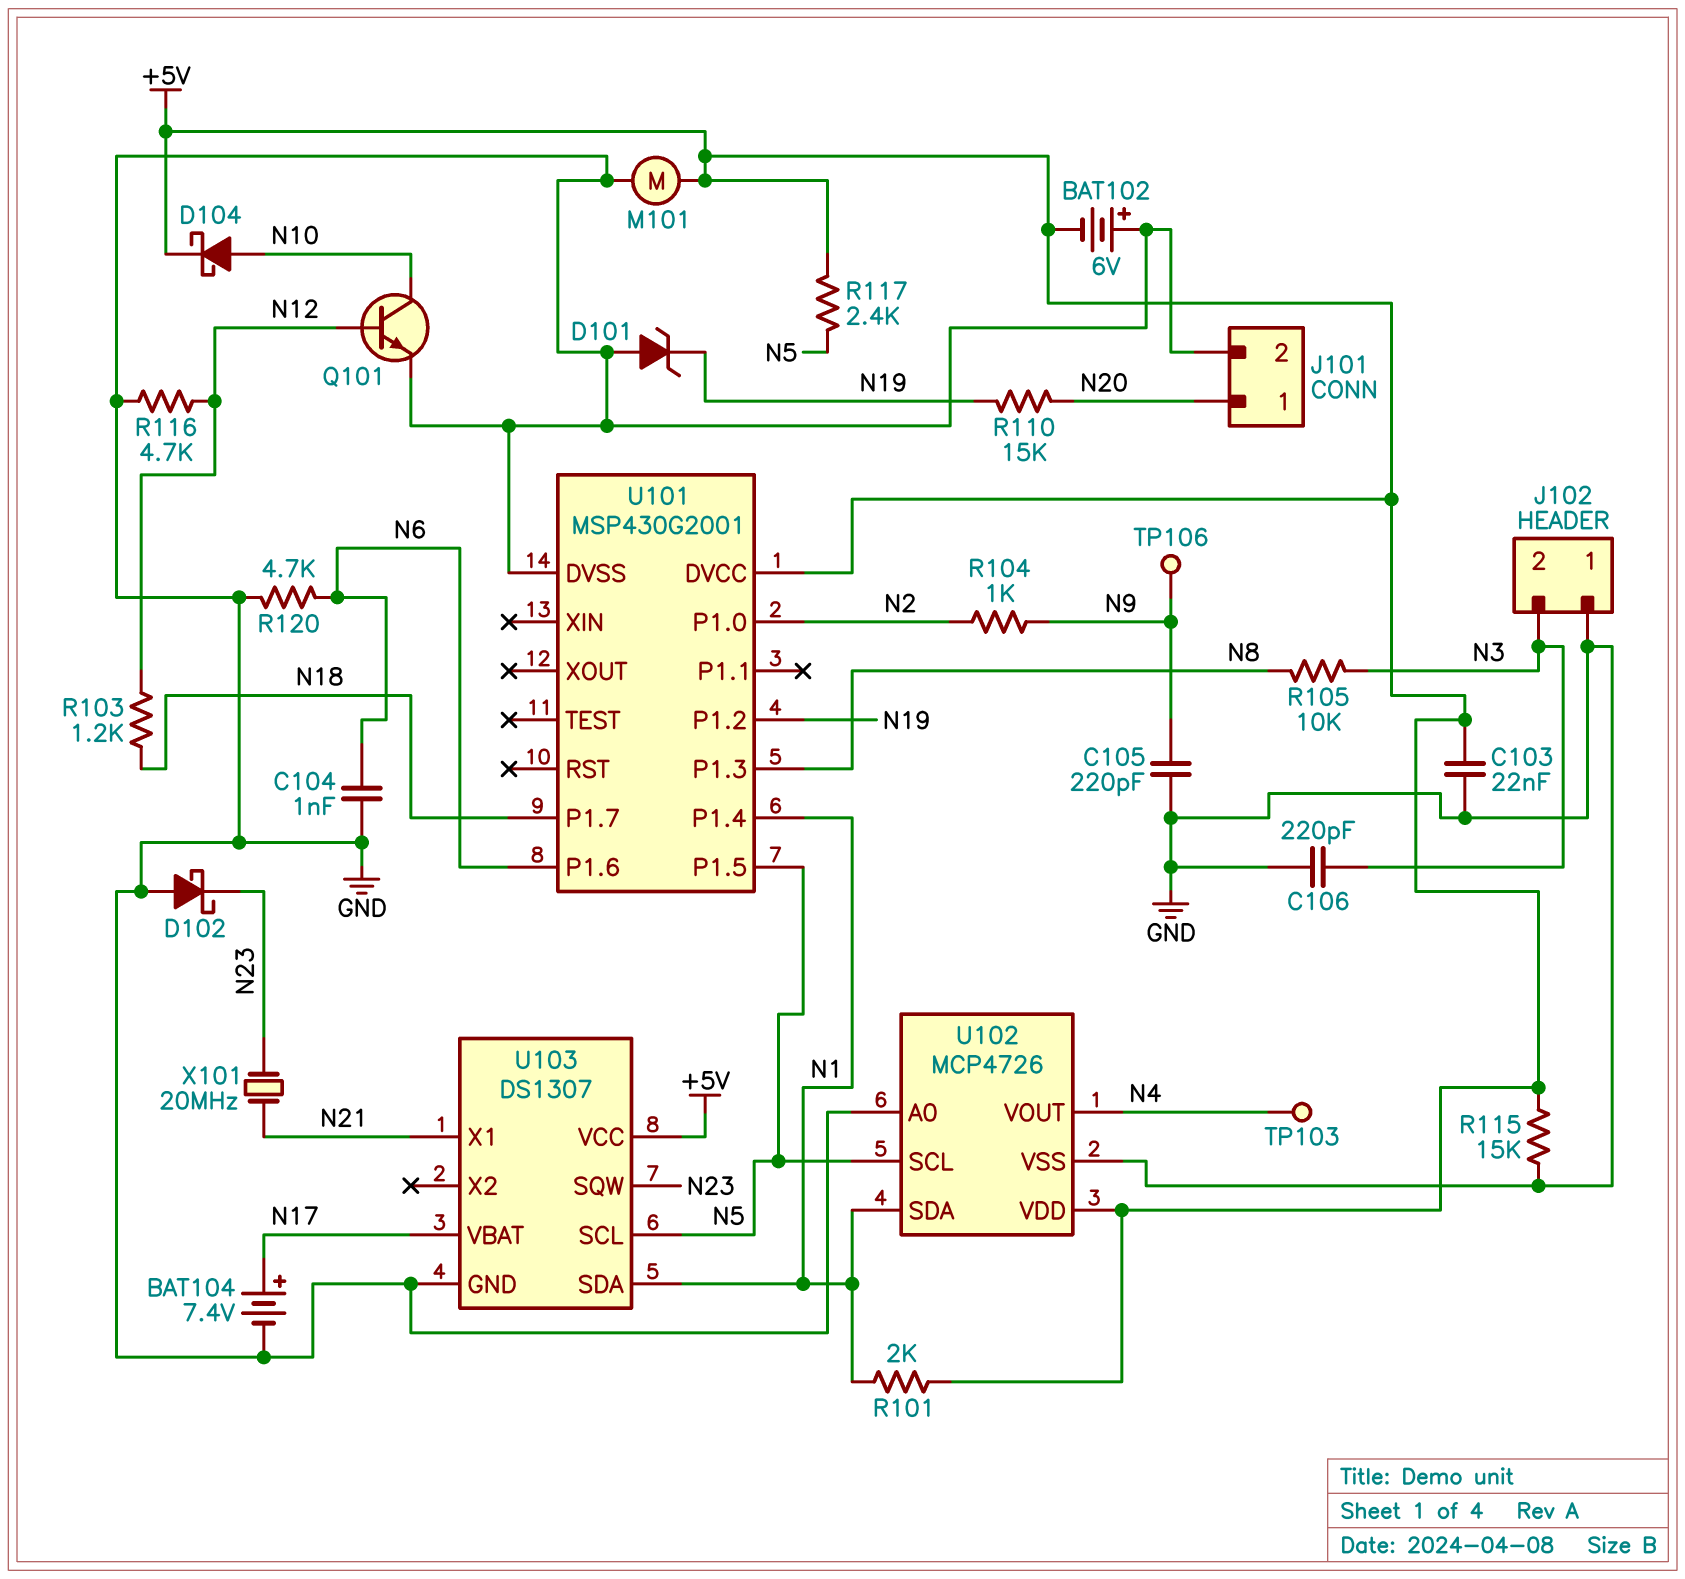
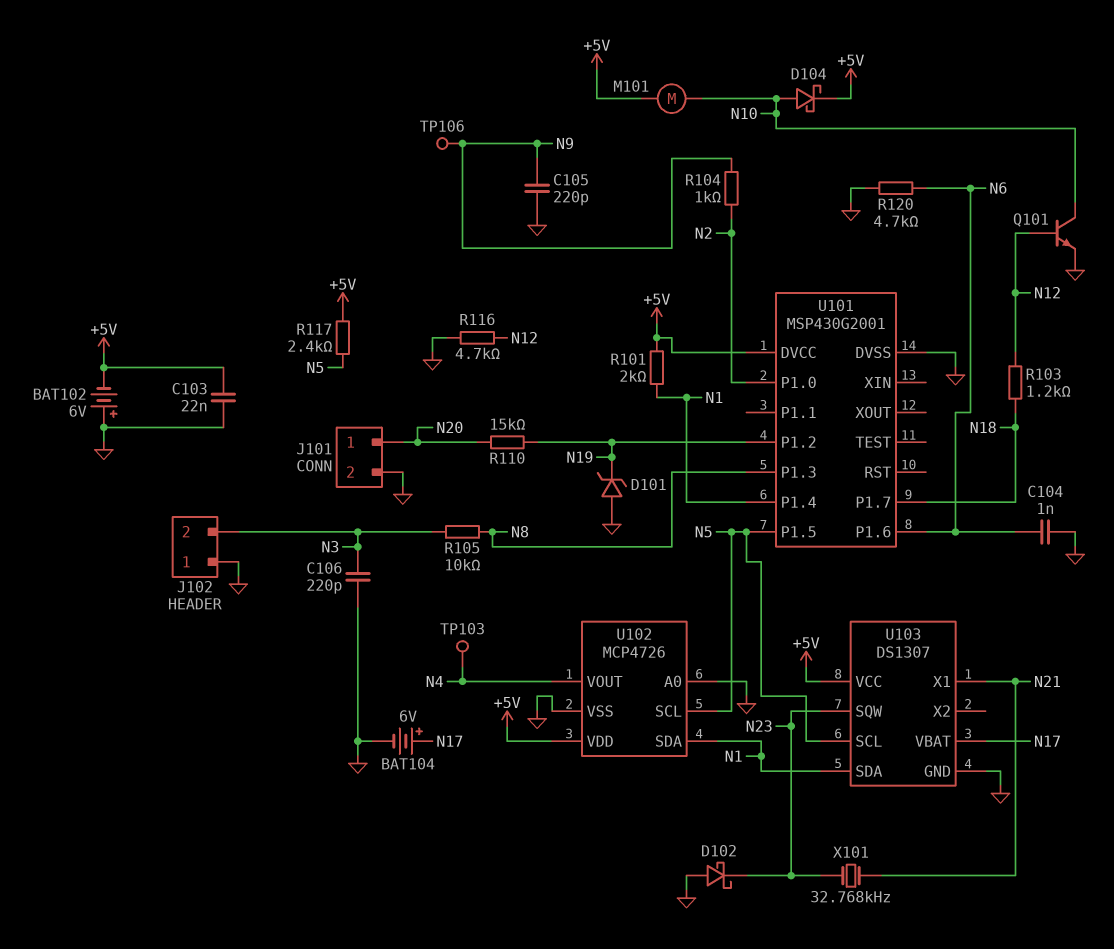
BAT104: 7.4V (plus N17, minus GND) -> 6V (plus N17, minus GND)
M101: motor (+5V, GND) -> motor (+5V, N10)
R115: 15k (+5V, GND) -> none
X101: 20MHz (N21, N23) -> 32.768kHz (N21, N23)

